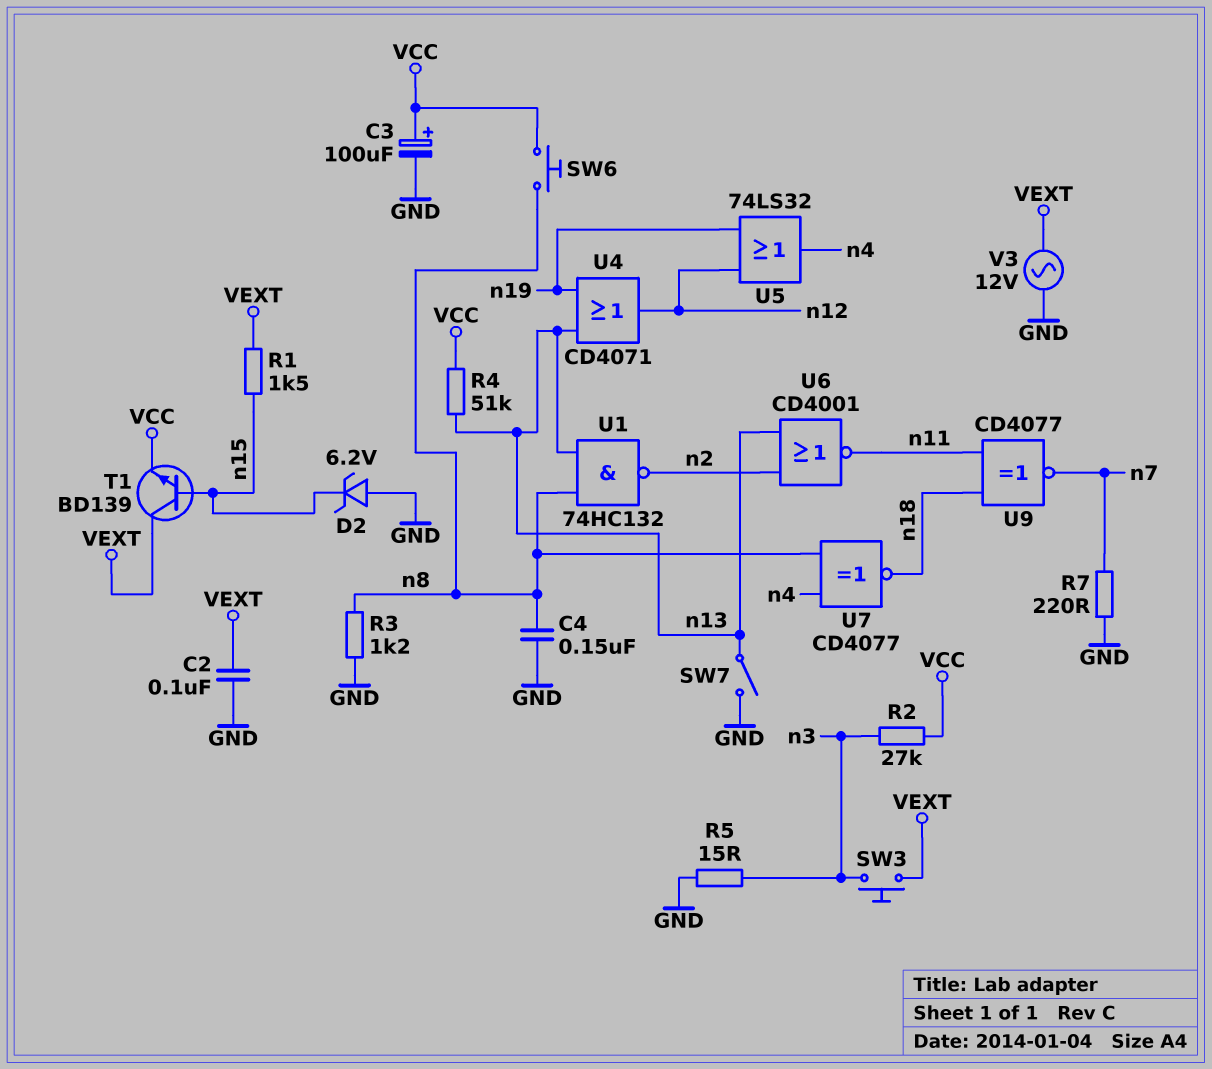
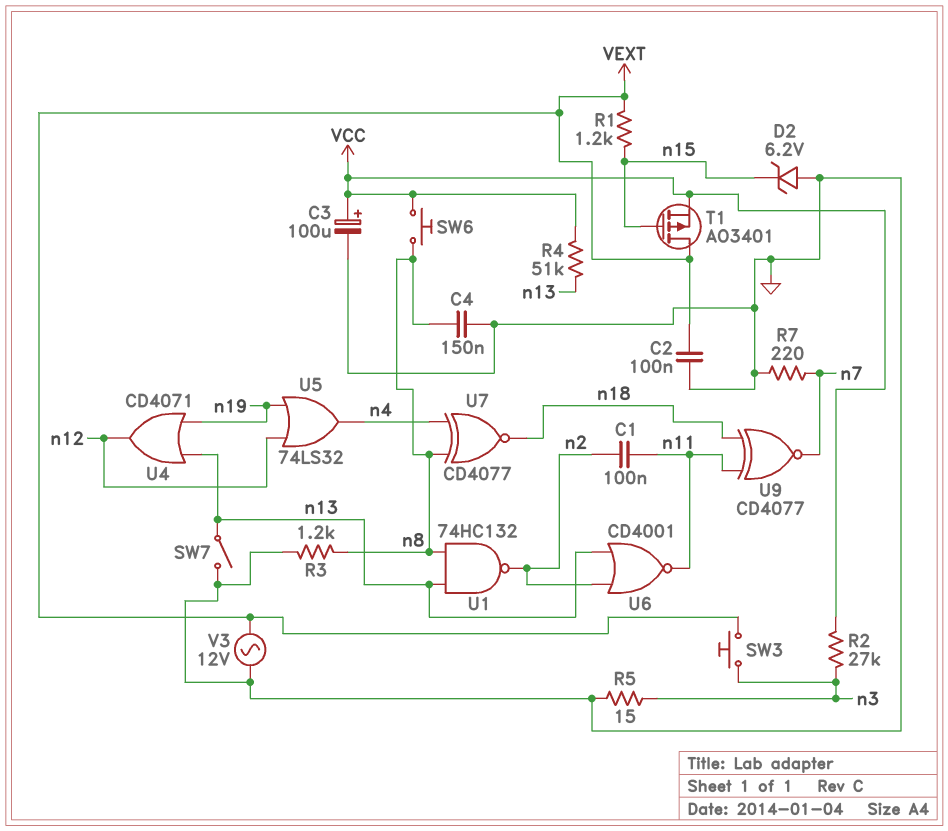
C1: none -> 100nF (n2, n11)
R1: 1.5k (VEXT, n15) -> 1.2k (VEXT, n15)
T1: NPN BD139 (B n15, C VEXT, E VCC) -> PMOS AO3401 (G n15, D VEXT, S VCC)

